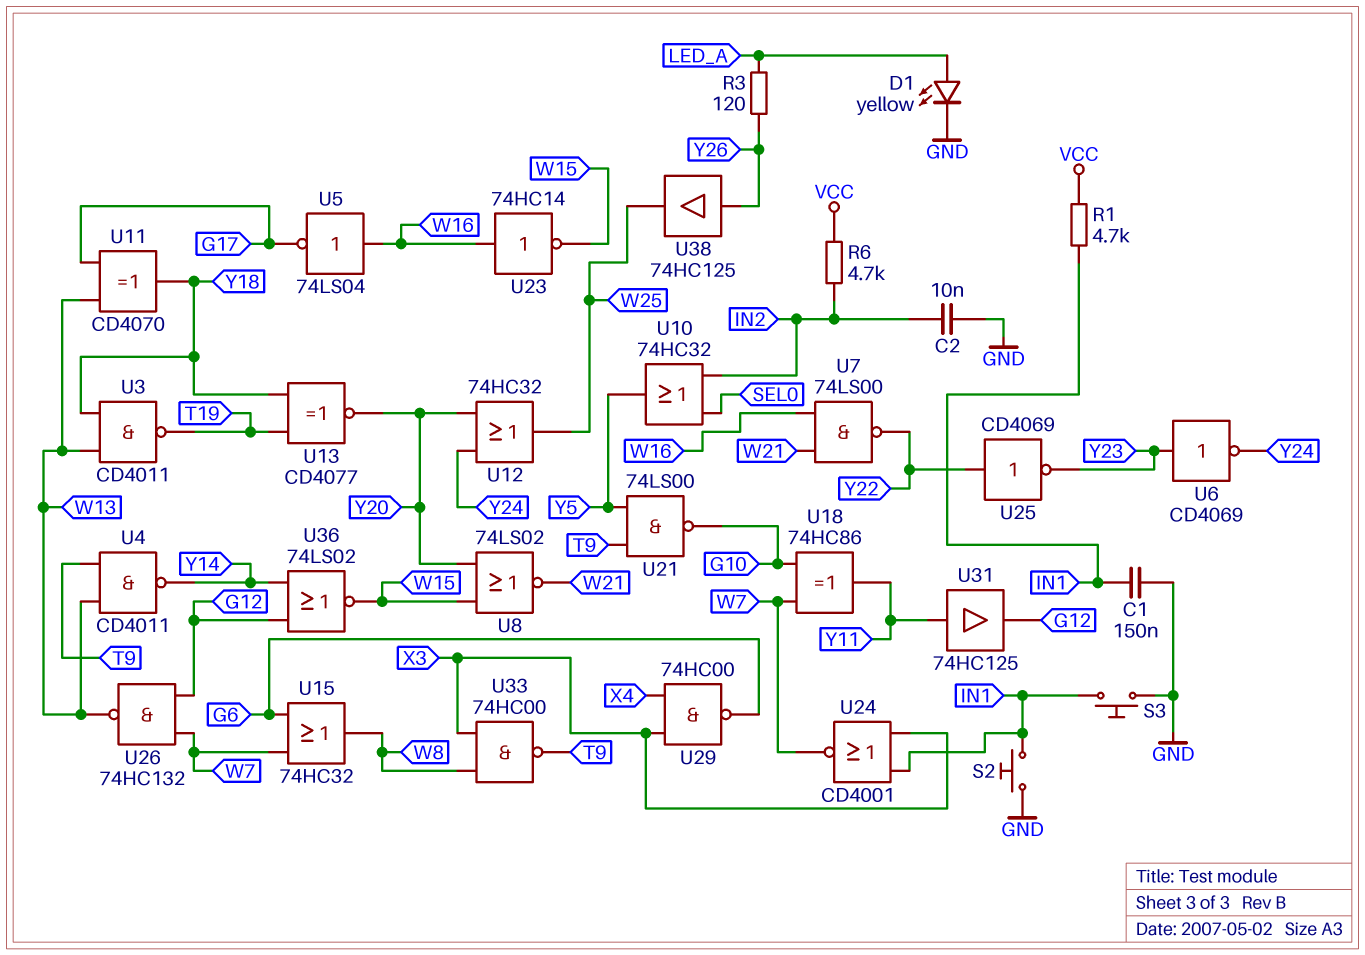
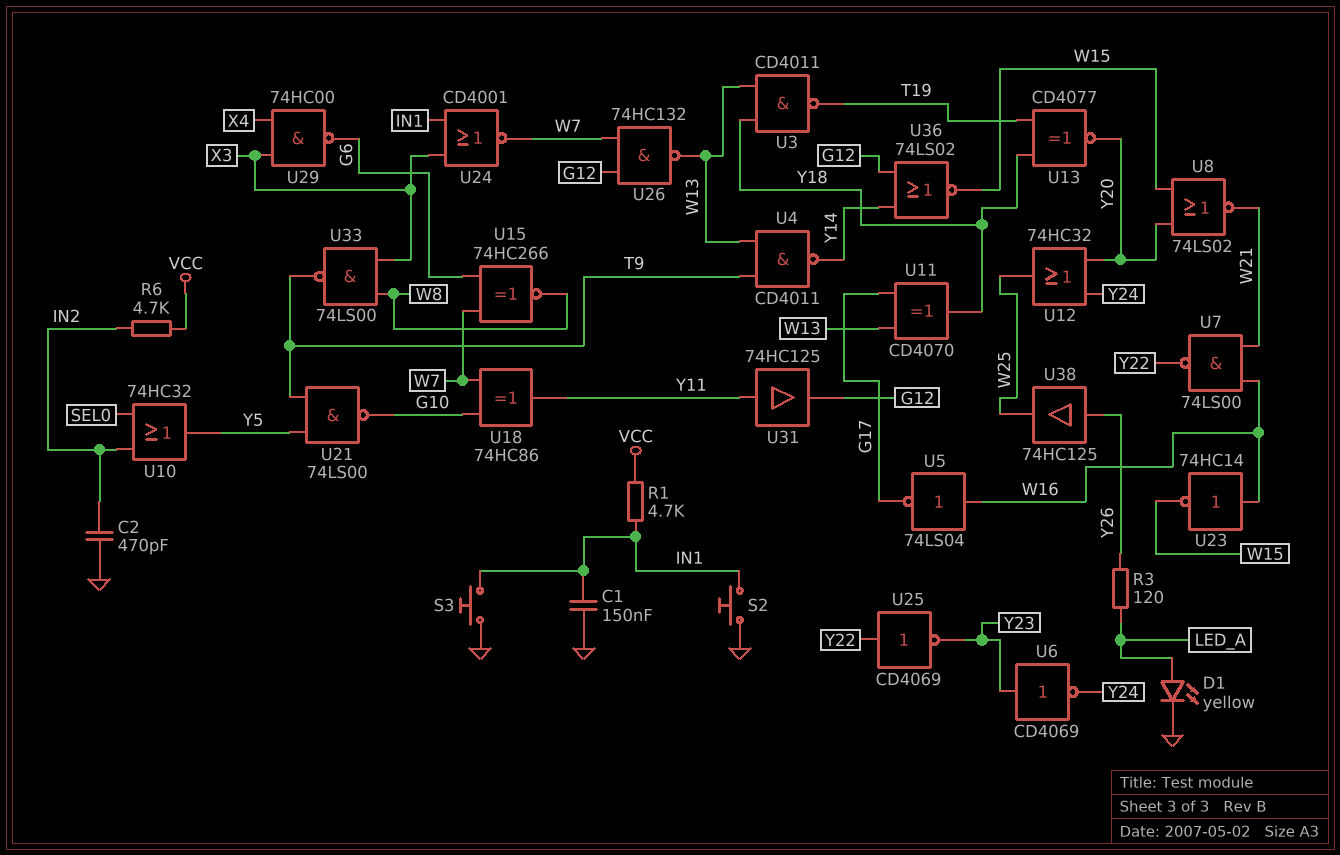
C2: 10nF (GND, IN2) -> 470pF (GND, IN2)
U15: OR 74HC32 (in G6, in W7, out W8) -> XNOR 74HC266 (in G6, in W7, out W8)
U33: NAND 74HC00 (in W8, in X3, out T9) -> NAND 74LS00 (in W8, in X3, out T9)

